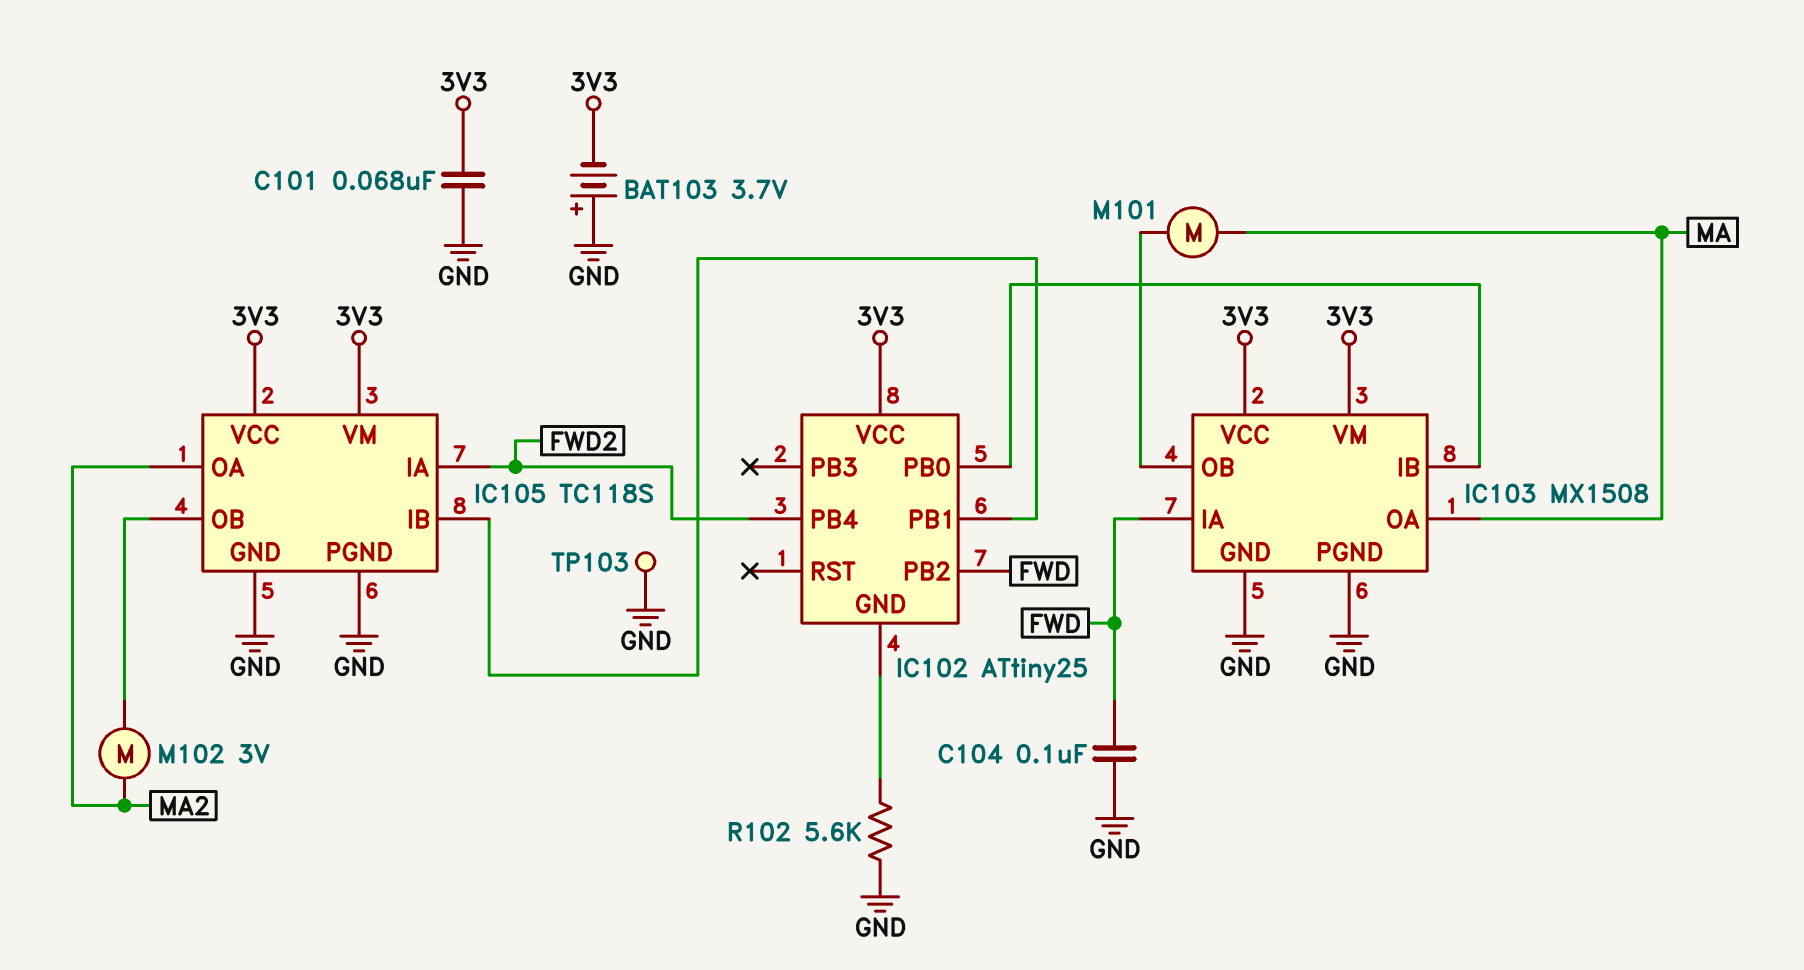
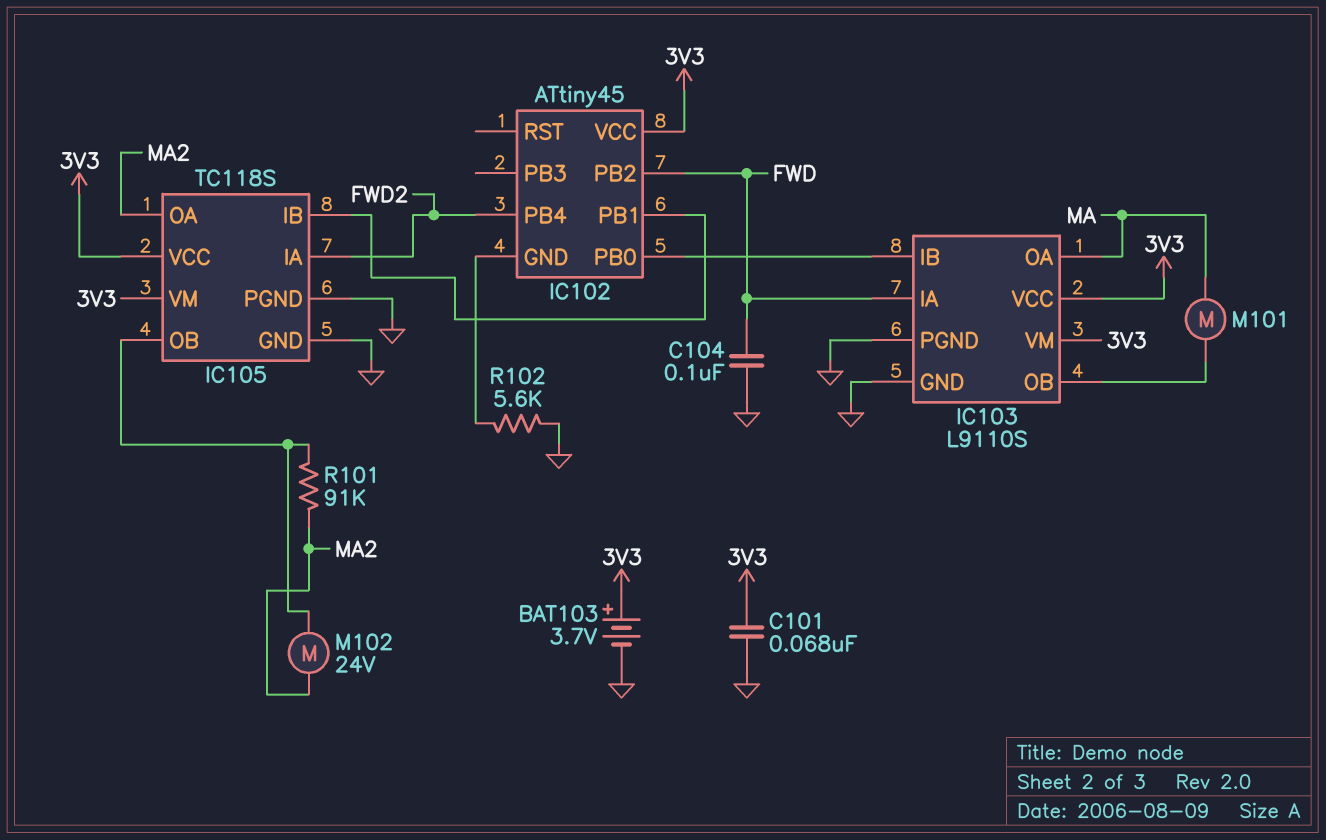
BAT103: 3.7V (plus GND, minus 3V3) -> 3.7V (plus 3V3, minus GND)
IC102: ATtiny25 -> ATtiny45
IC103: MX1508 -> L9110S
M102: motor 3V (IC105/OB, MA2) -> motor 24V (IC105/OB, MA2)
R101: none -> 91k (IC105/OB, MA2)
TP103: test point (GND) -> none

